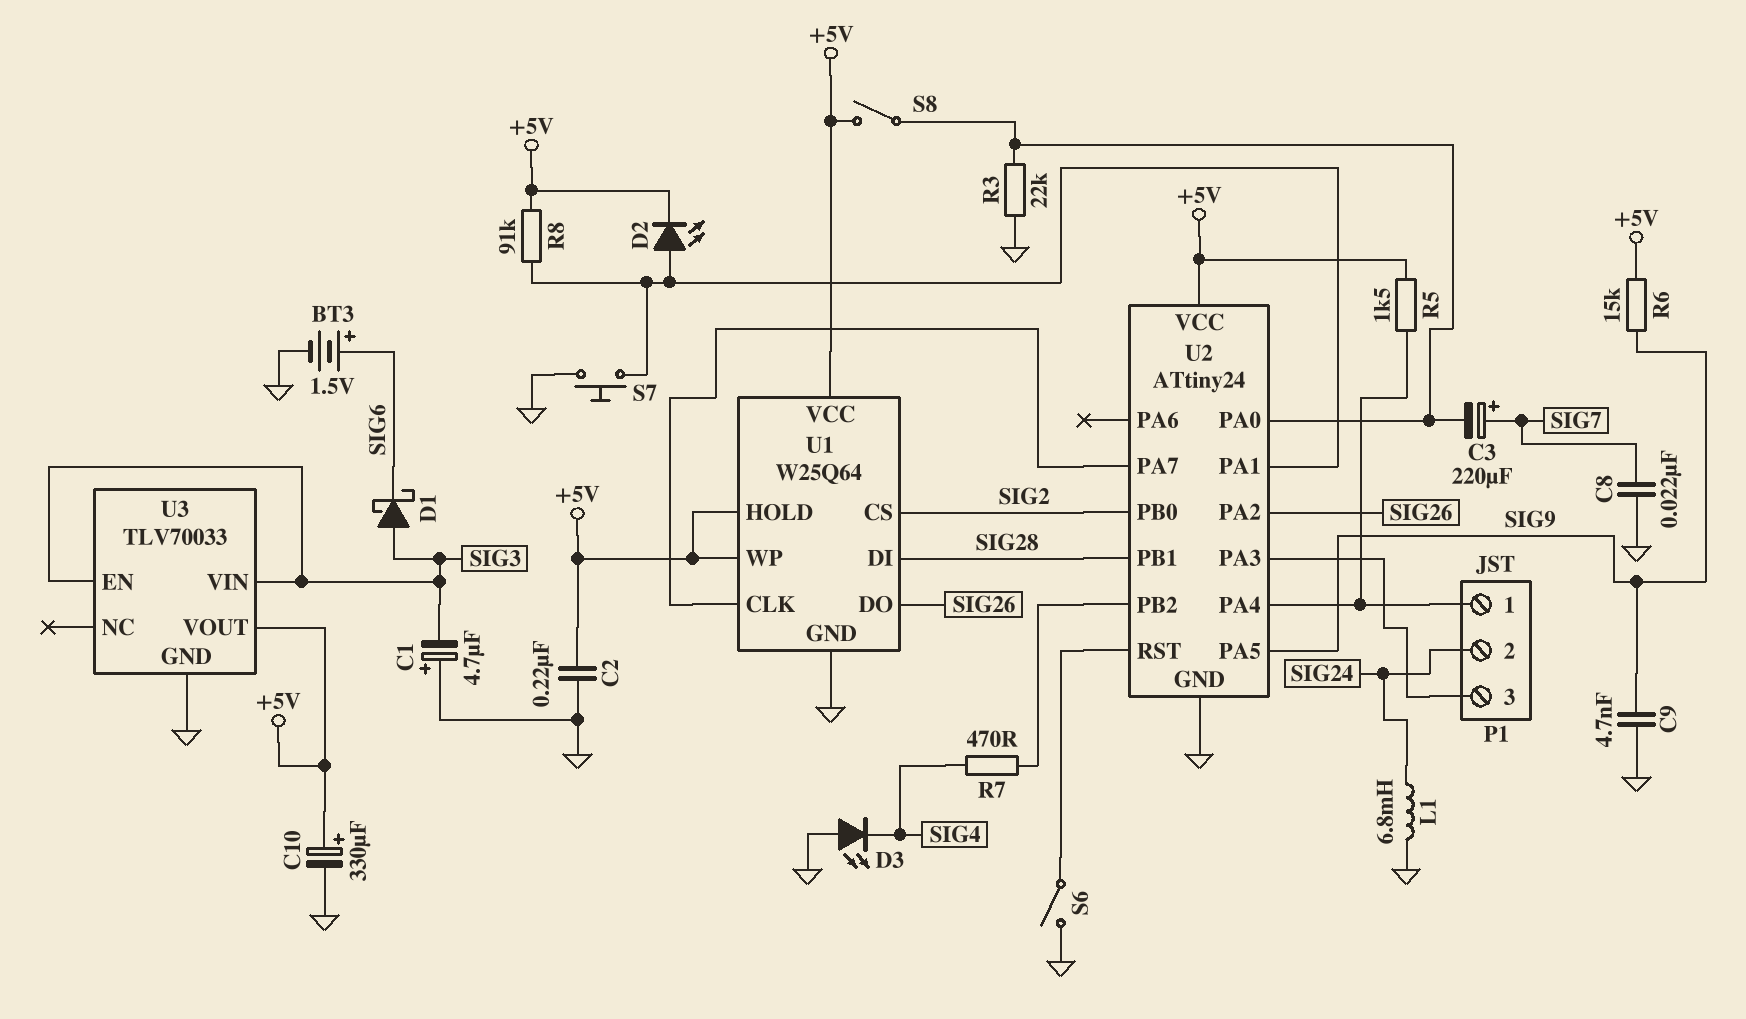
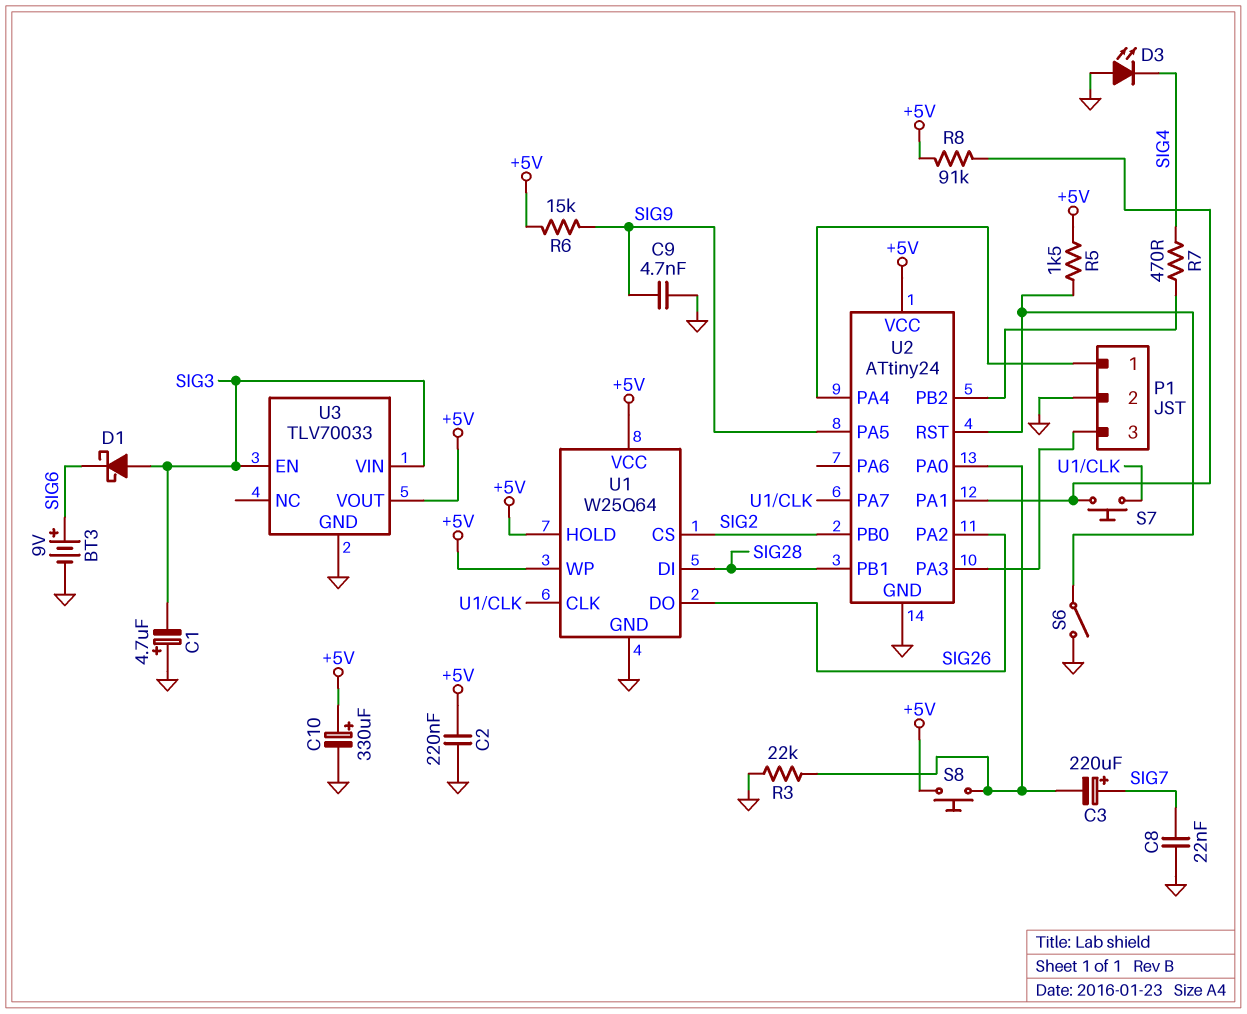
BT3: 1.5V (plus SIG6, minus GND) -> 9V (plus SIG6, minus GND)
D2: LED (A U2/PA1, K +5V) -> none
L1: 6.8mH (GND, SIG24) -> none
P1 pin 2: SIG24 -> GND
R5: 1.5k (+5V, P1/1) -> 1.5k (+5V, U2/RST)
S7: button (GND, U2/PA1) -> button (U1/CLK, U2/PA1)
S8: switch (+5V, U2/PA0) -> button (+5V, U2/PA0)

